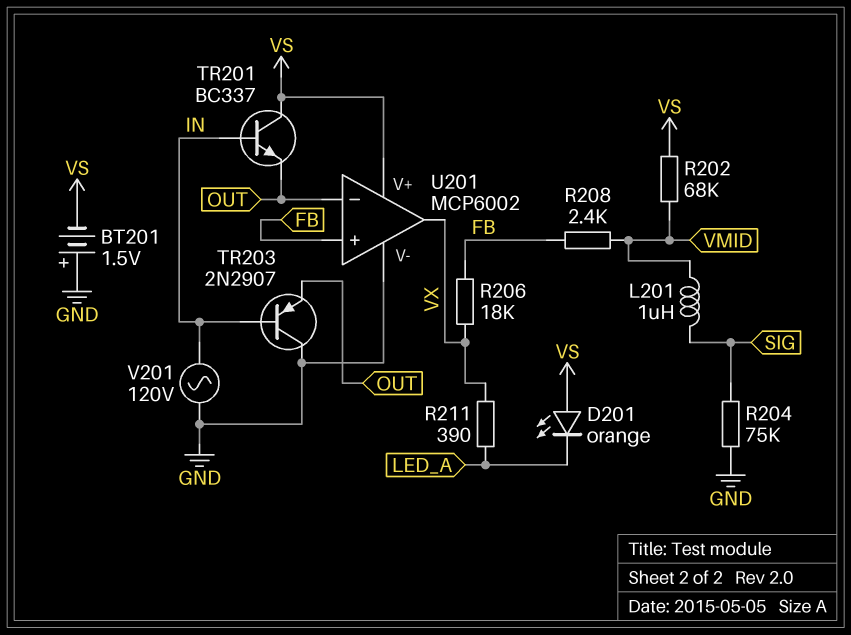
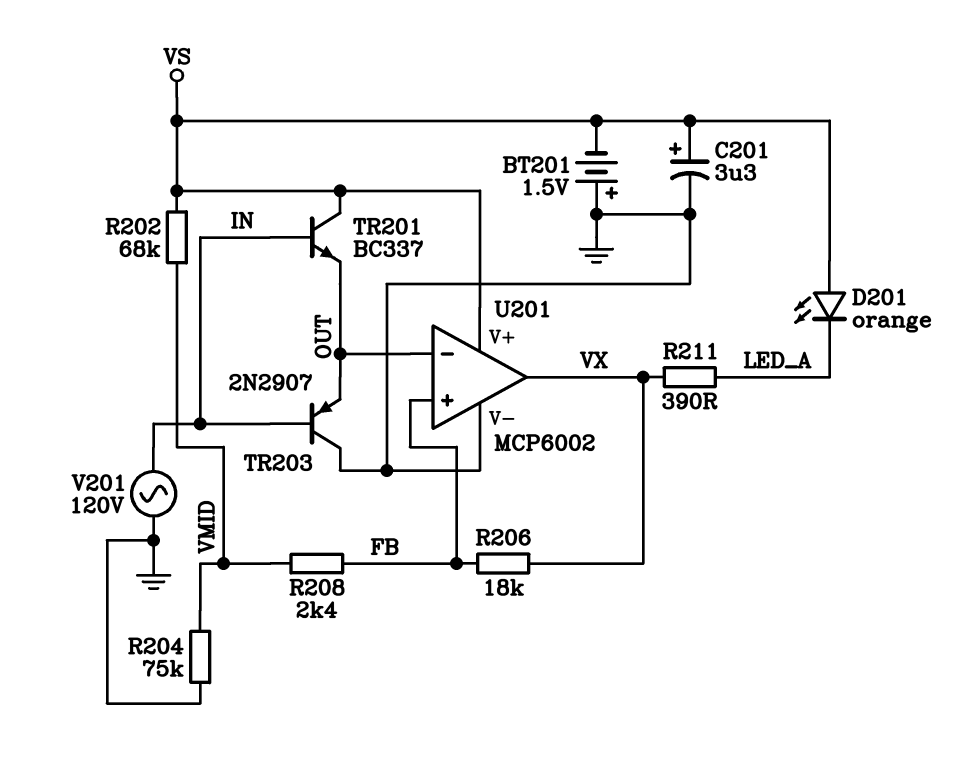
C201: none -> 3.3uF (plus VS, minus GND)
L201: 1uH (SIG, VMID) -> none
R204: 75k (GND, SIG) -> 75k (GND, VMID)

